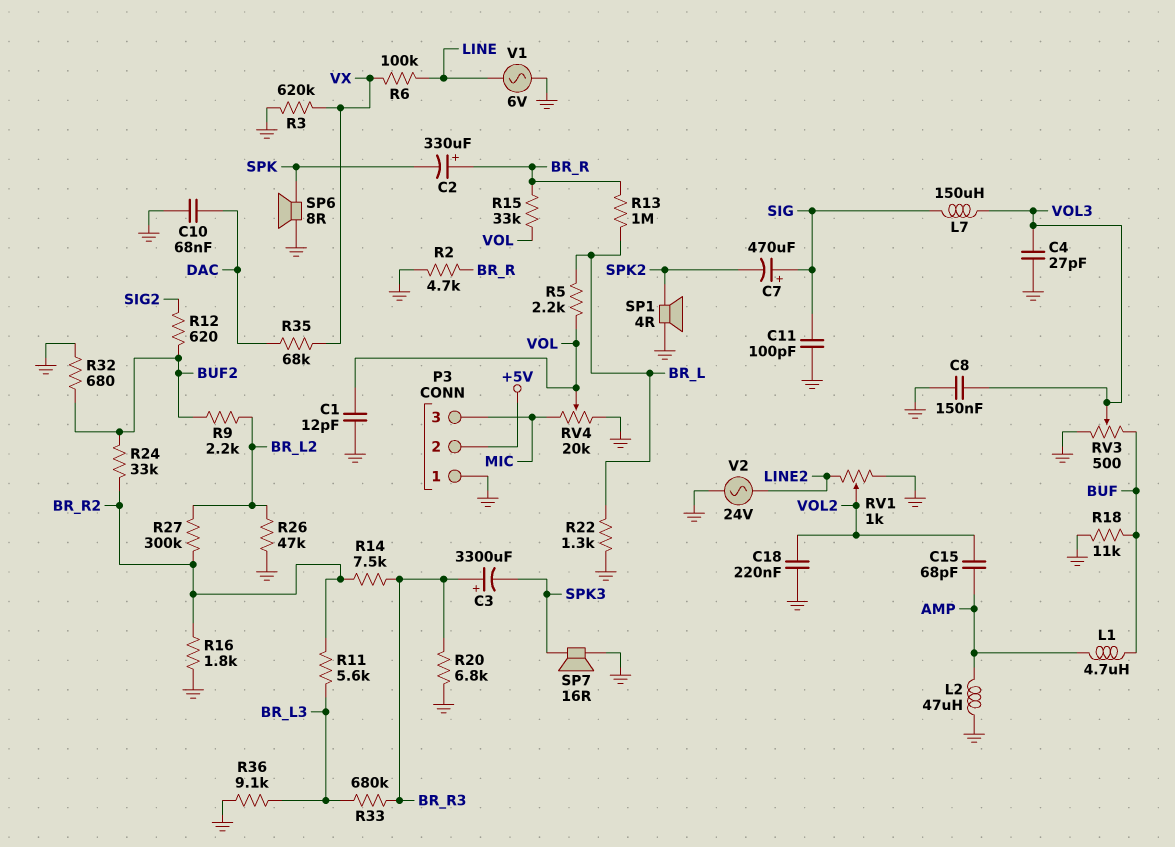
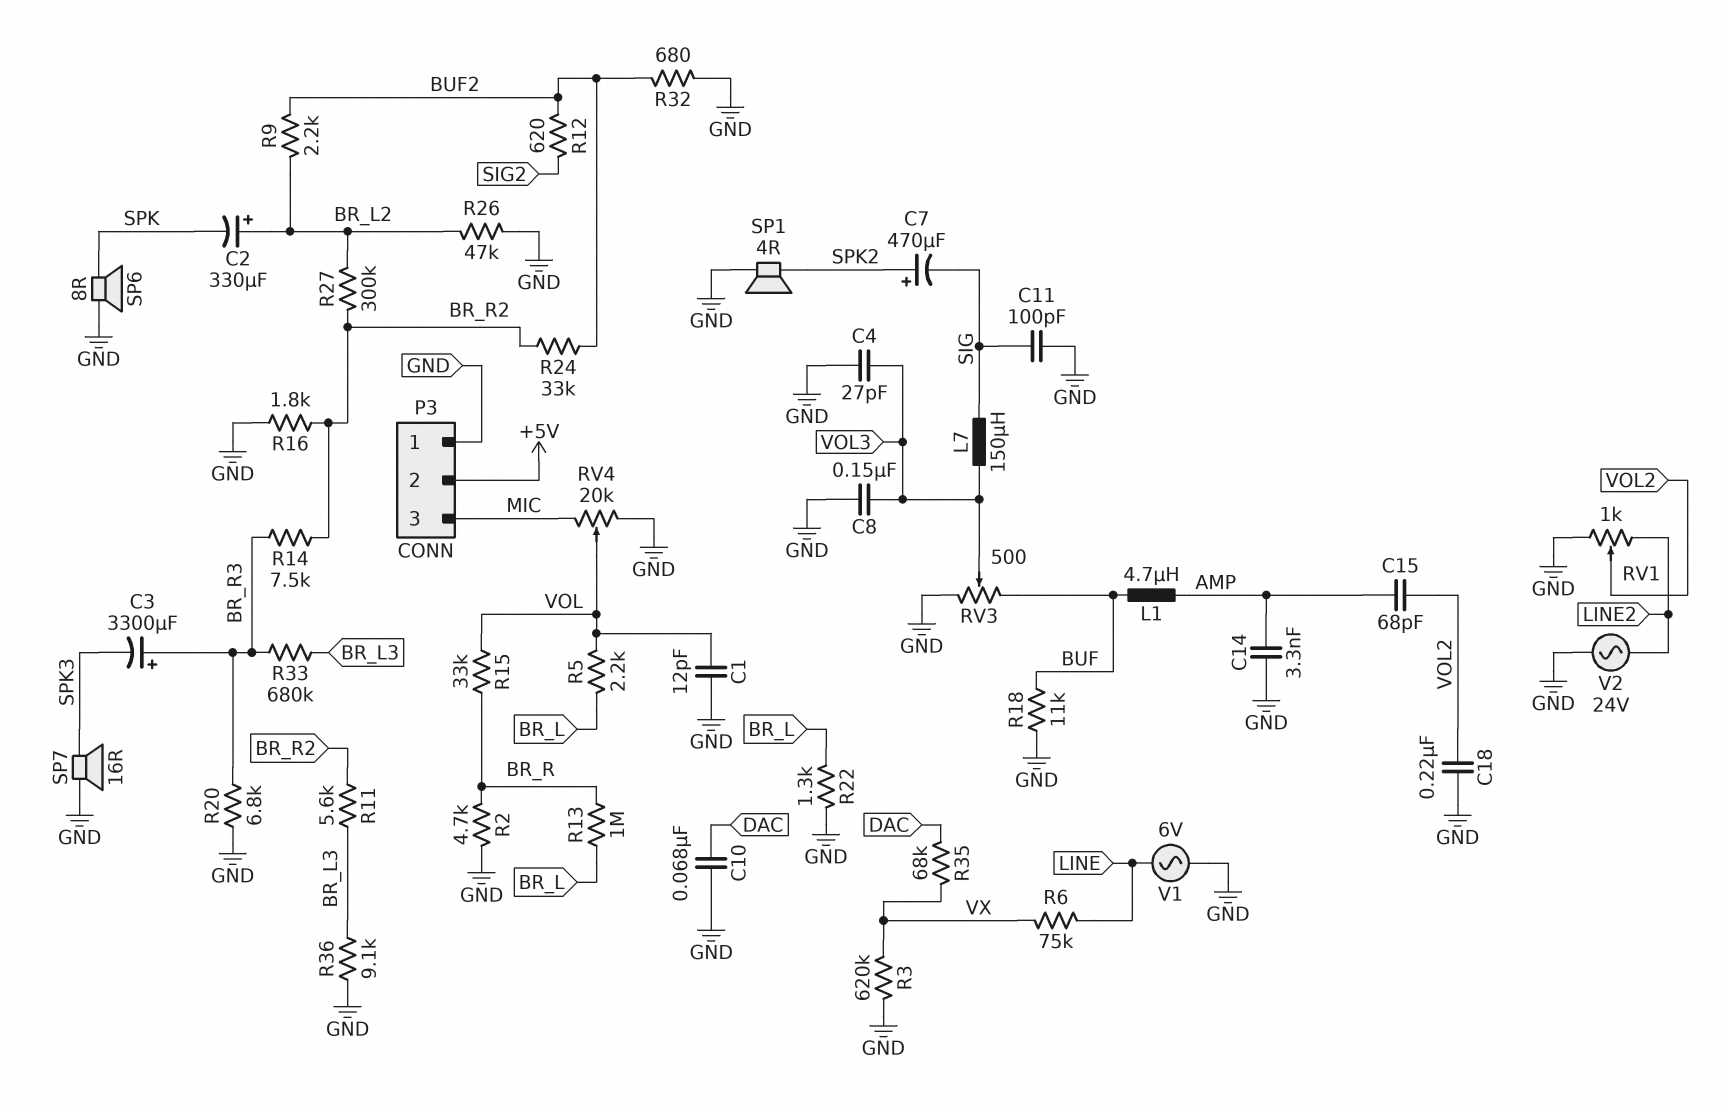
C2: 330uF (plus BR_R, minus SPK) -> 330uF (plus BR_L2, minus SPK)
C7: 470uF (plus SIG, minus SPK2) -> 470uF (plus SPK2, minus SIG)
C14: none -> 3.3nF (AMP, GND)
L2: 47uH (AMP, GND) -> none
R6: 100k (LINE, VX) -> 75k (LINE, VX)

